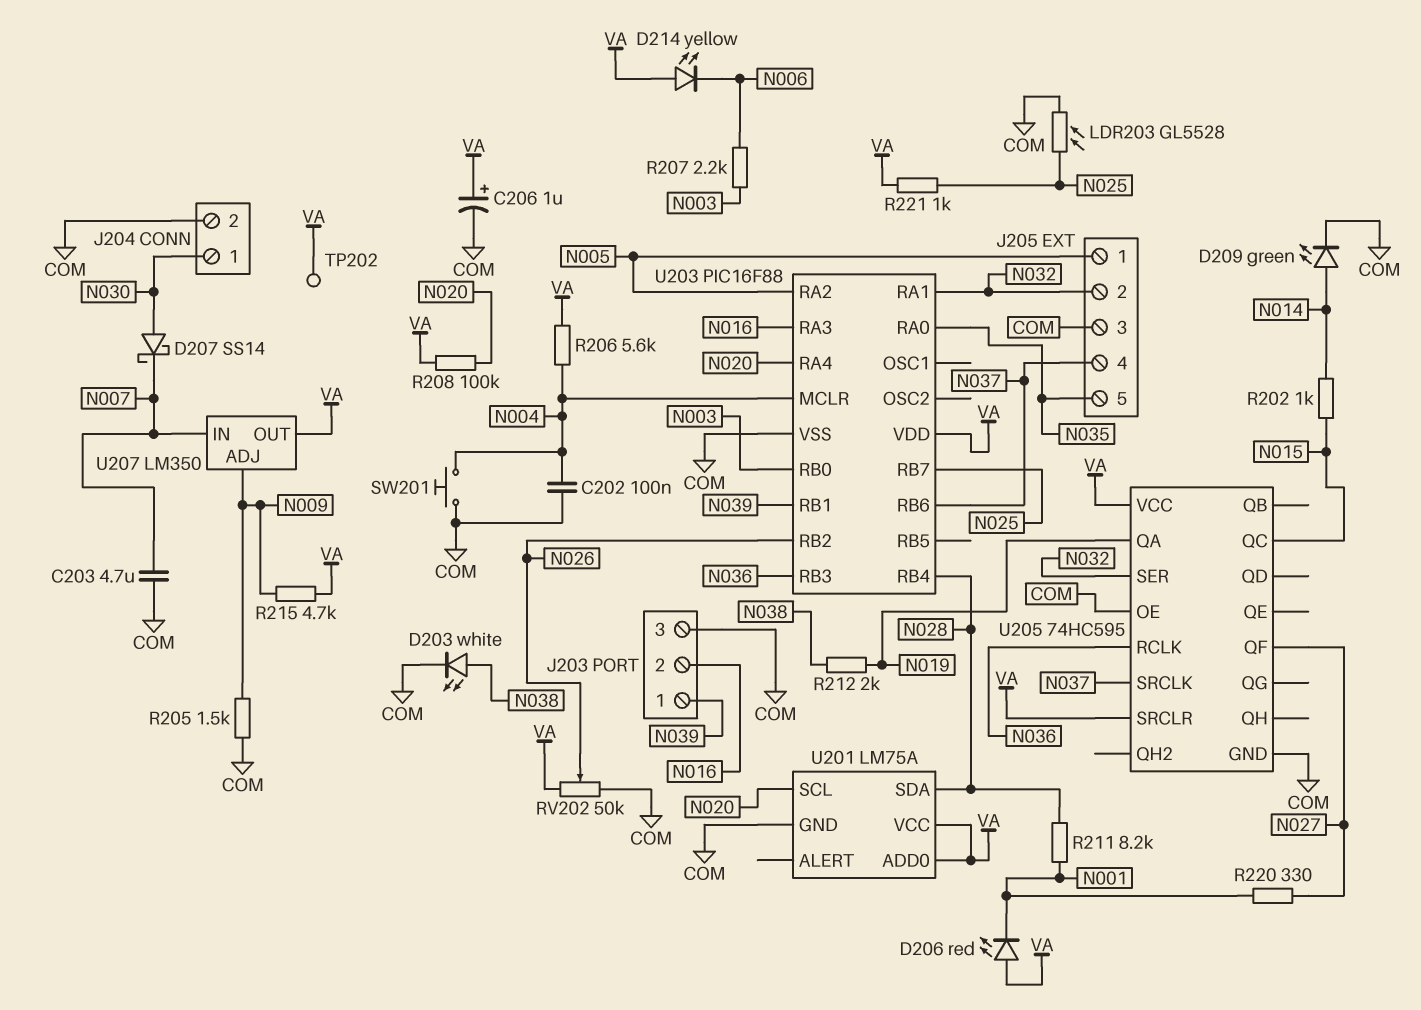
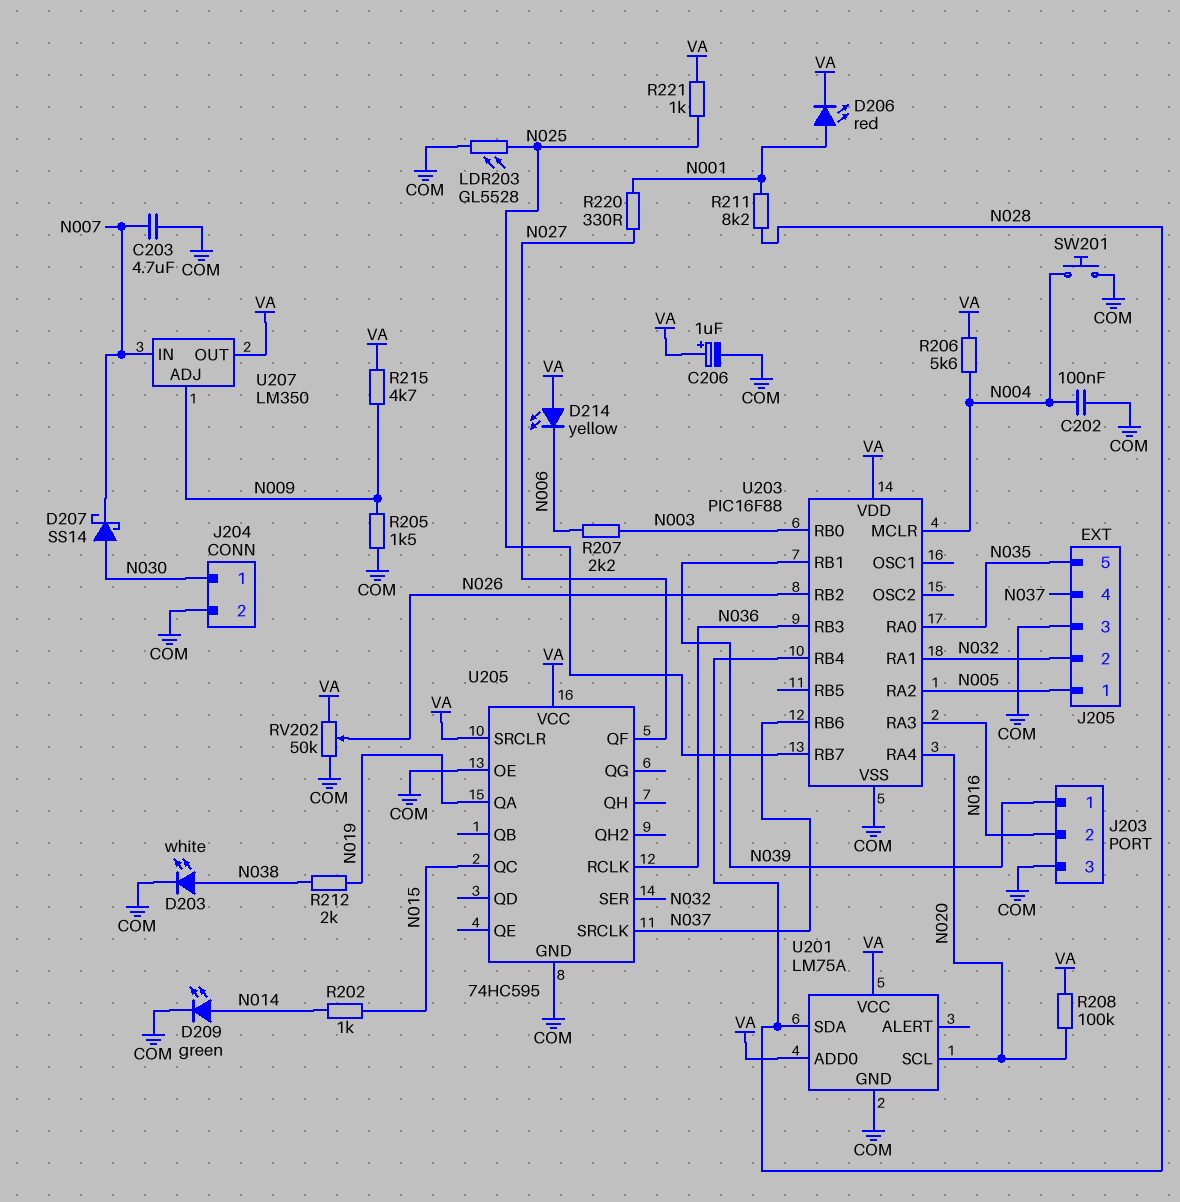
D206: LED red (A VA, K N001) -> LED red (A N001, K VA)
TP202: test point (VA) -> none

